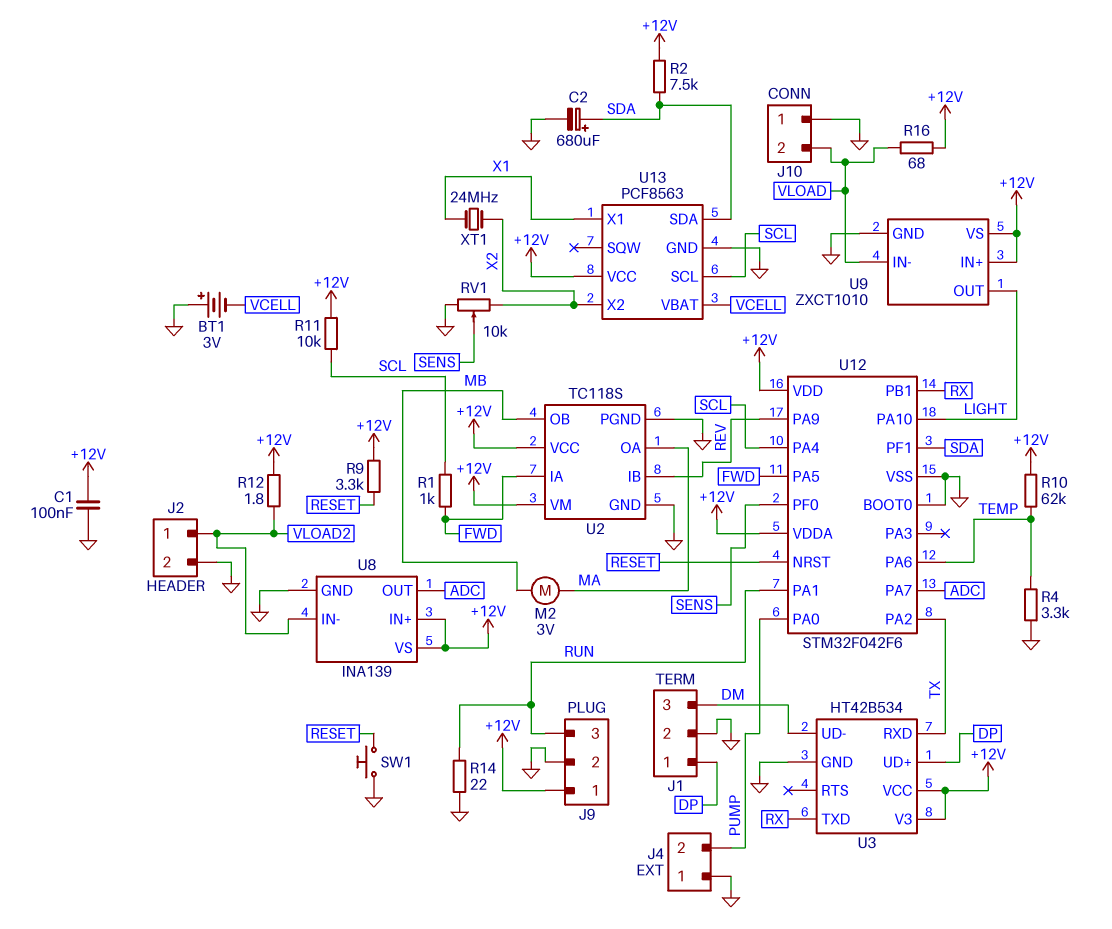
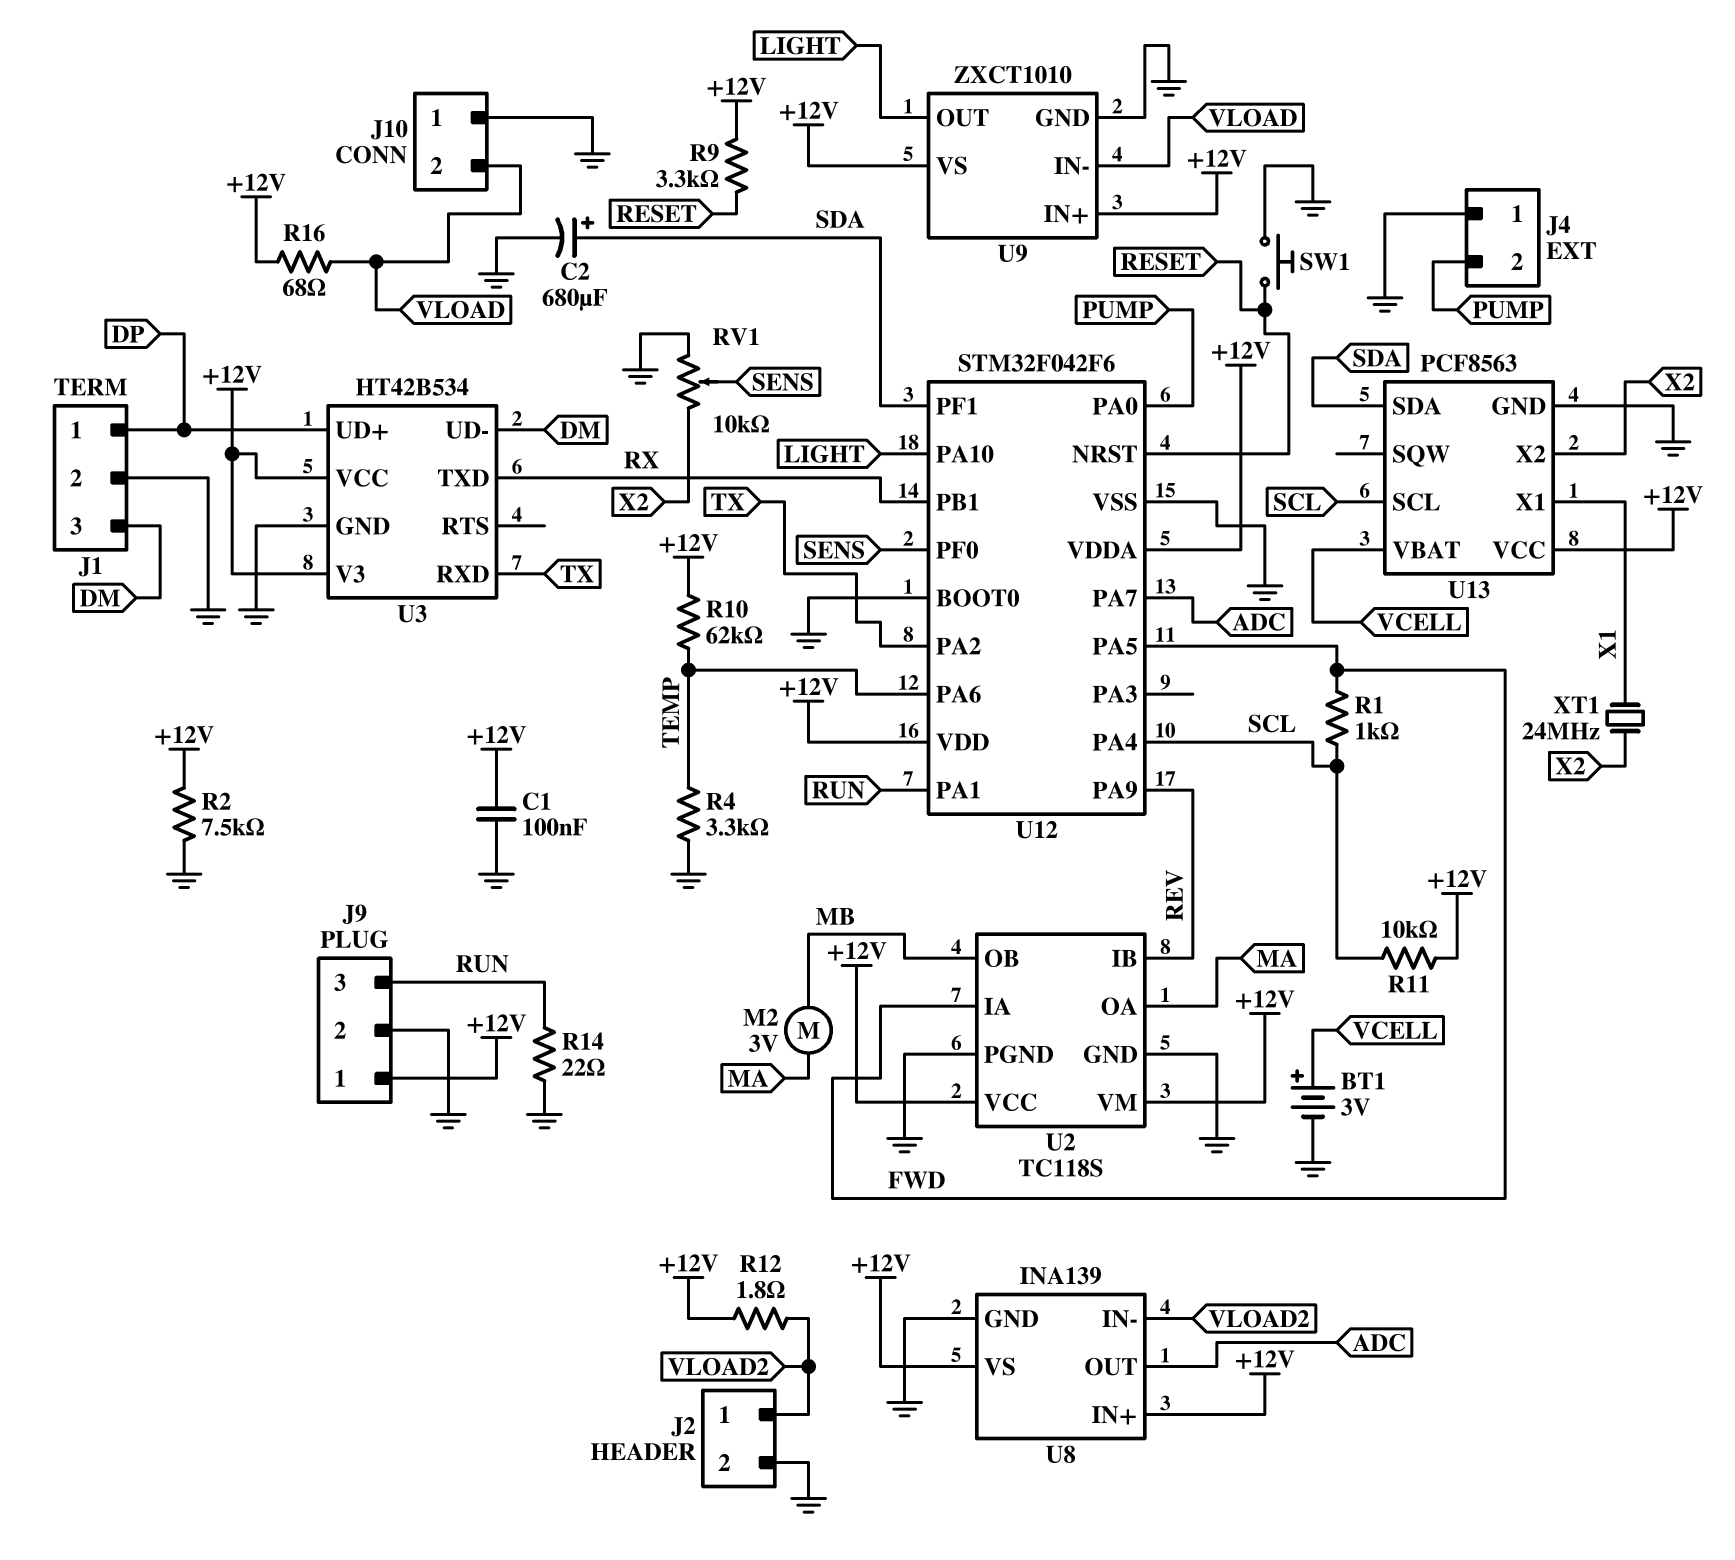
BT1: 3V (plus GND, minus VCELL) -> 3V (plus VCELL, minus GND)
R2: 7.5k (+12V, SDA) -> 7.5k (+12V, GND)

